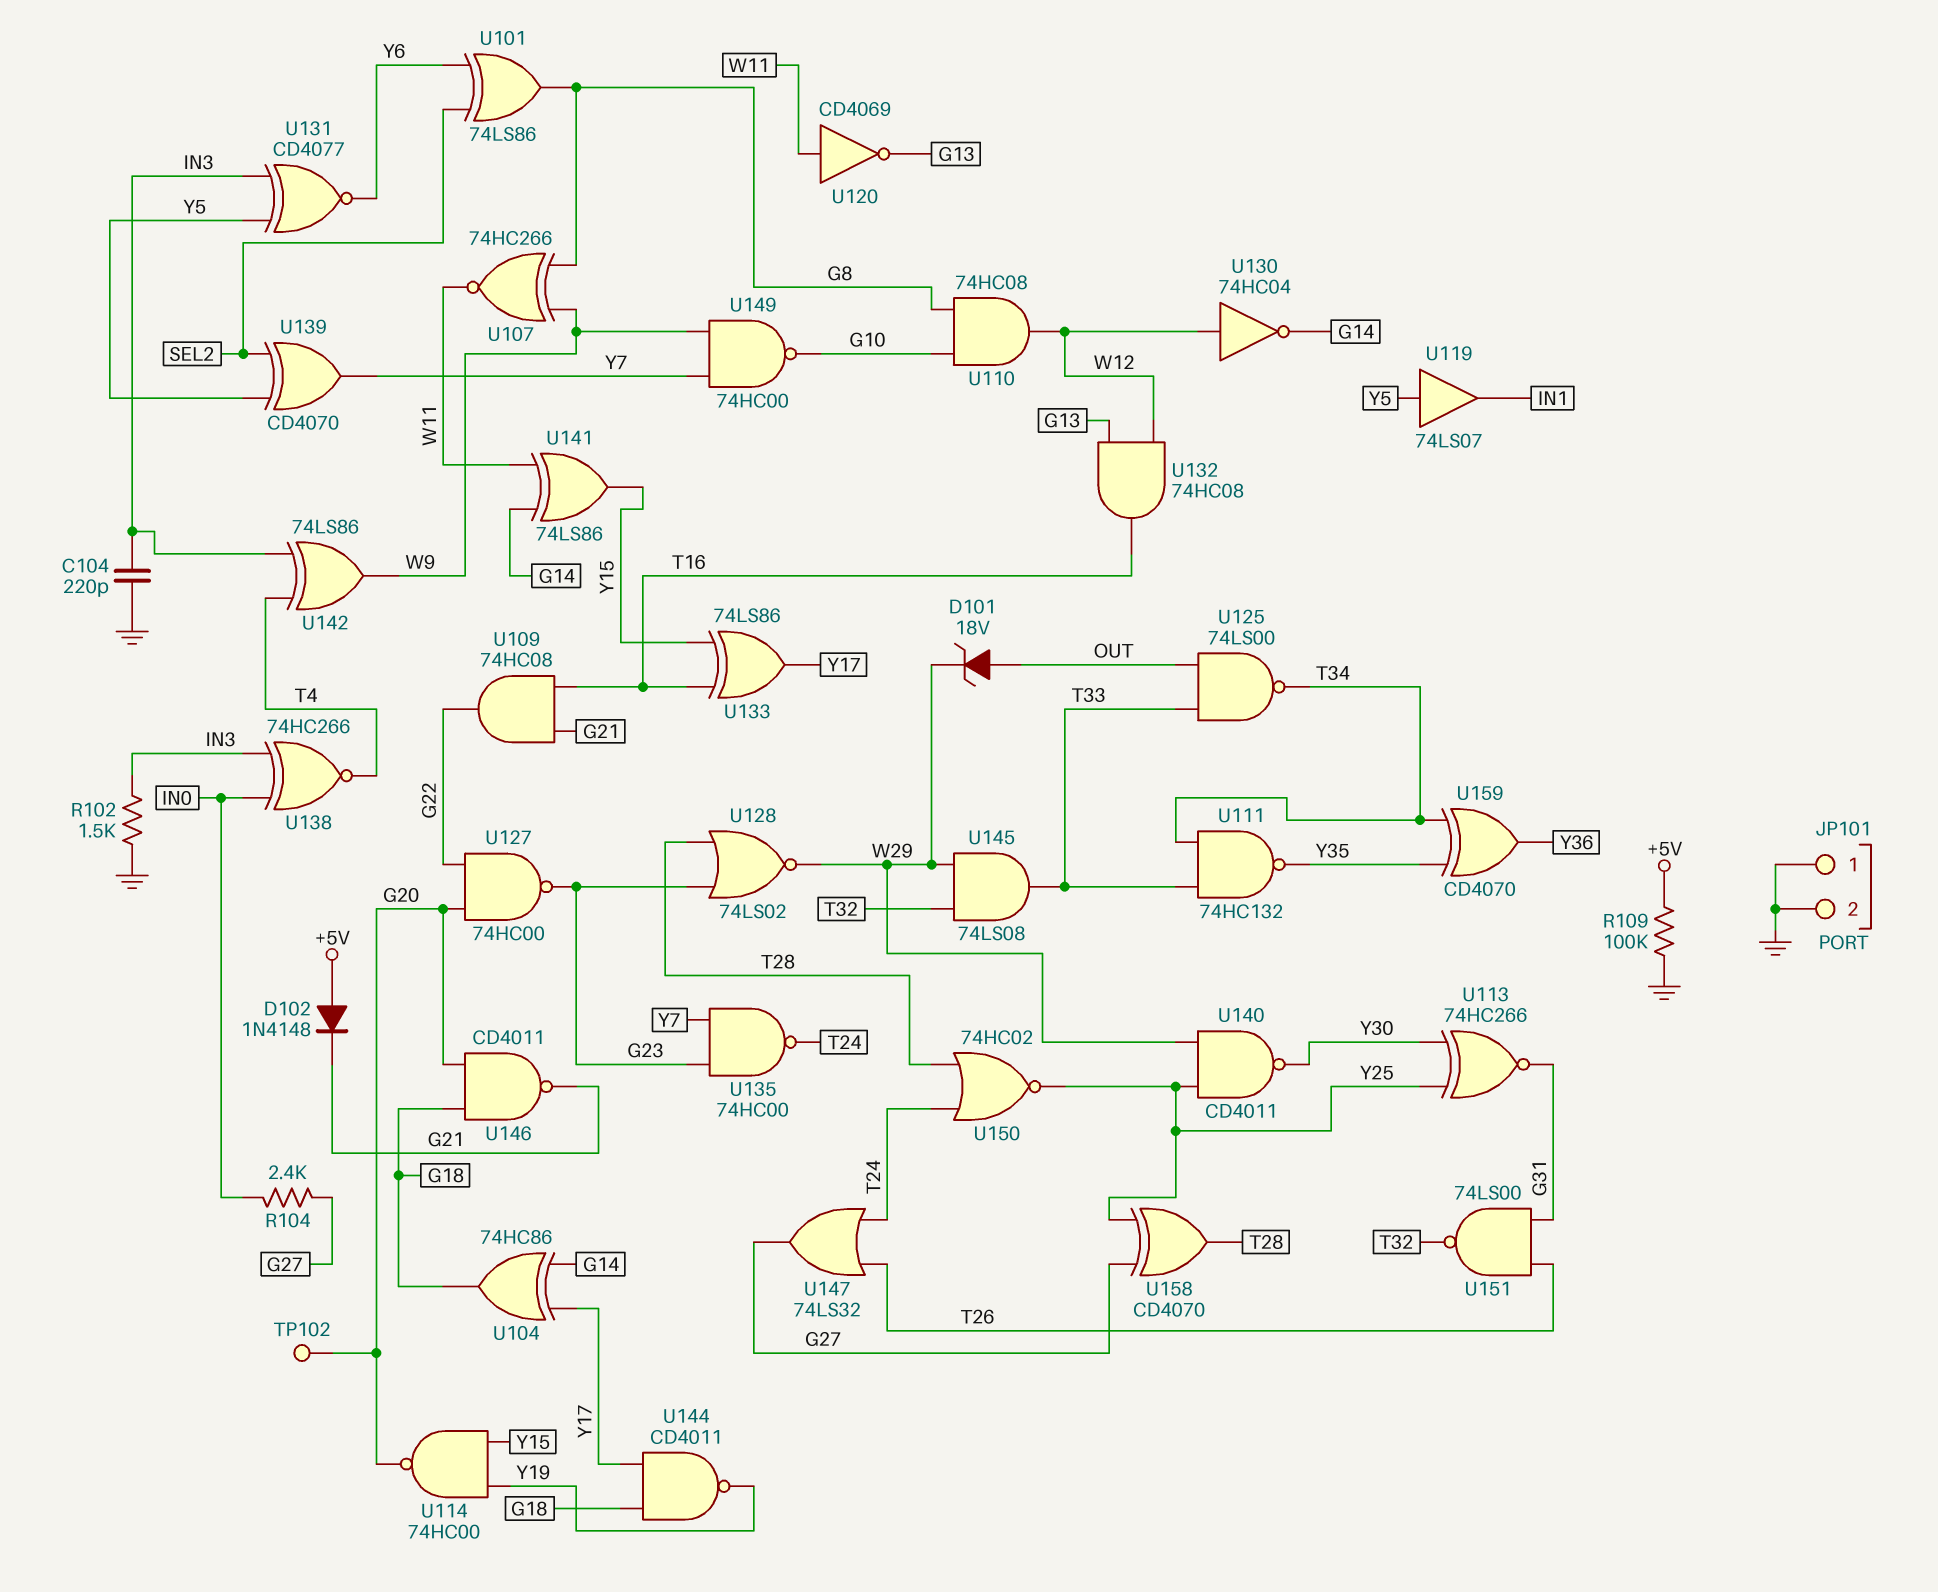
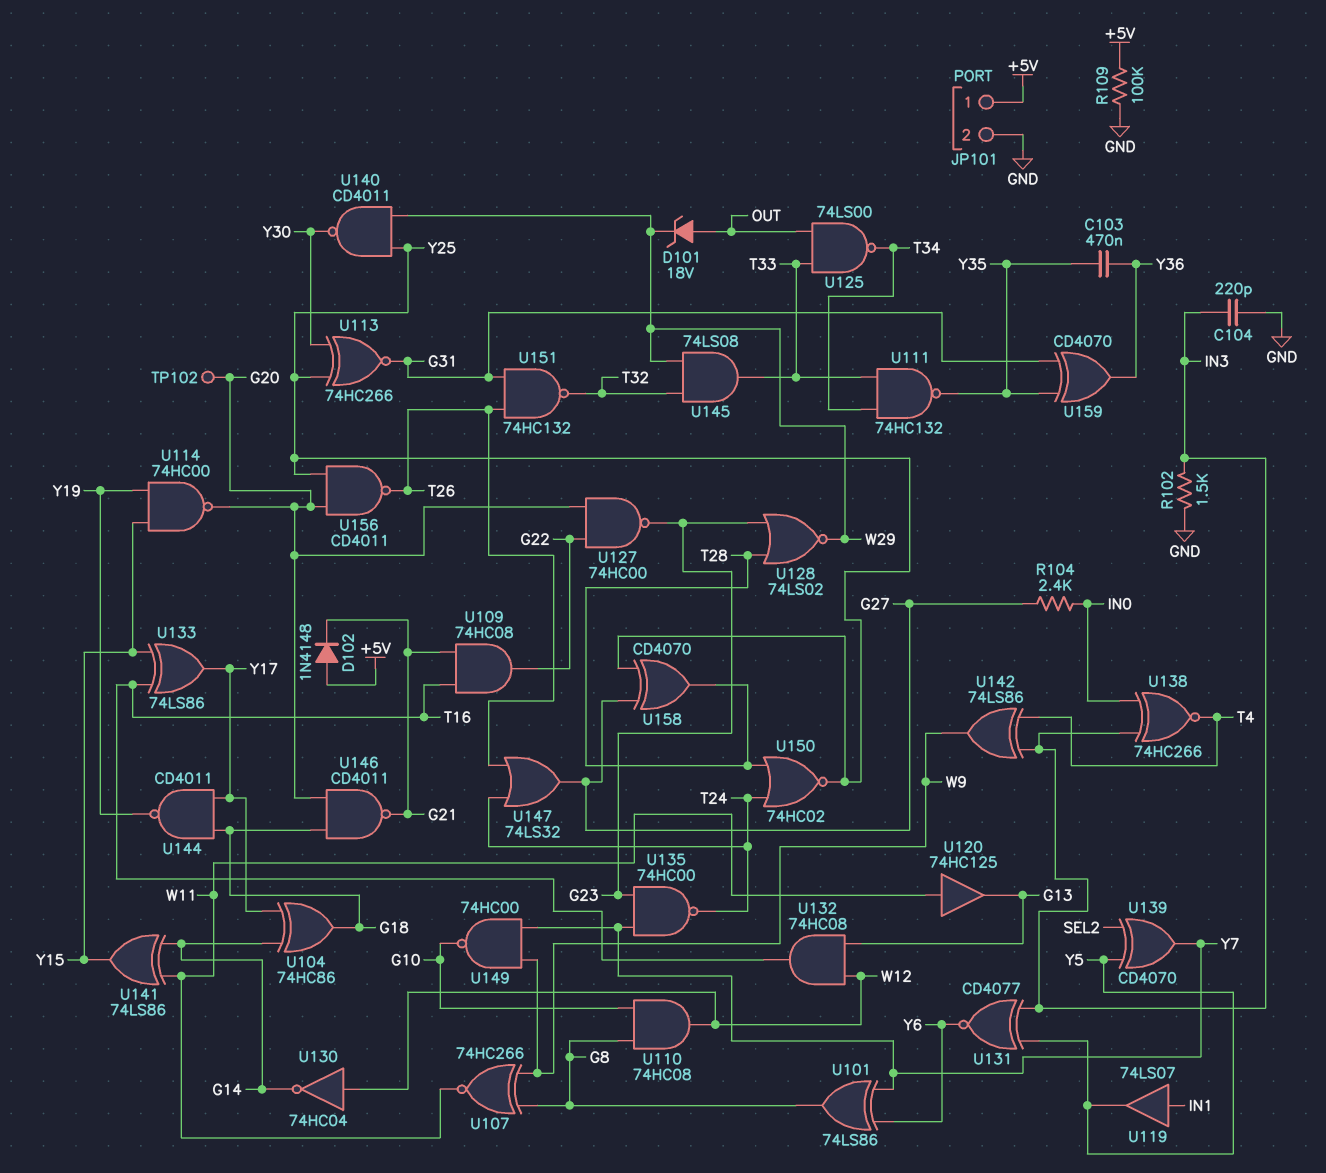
C103: none -> 470nF (Y35, Y36)
JP101 pin 1: GND -> +5V
U101: XOR 74LS86 (in SEL2, in Y6, out G8) -> XOR 74LS86 (in Y6, in Y7, out G8)
U119: buffer 74LS07 (in Y5, out IN1) -> buffer 74LS07 (in IN1, out Y5)
U120: NOT CD4069 (in W11, out G13) -> buffer 74HC125 (in W11, out G13)
U151: NAND 74LS00 (in G31, in T26, out T32) -> NAND 74HC132 (in G31, in T26, out T32)
U156: none -> NAND CD4011 (in G20, in Y25, out T26)
U159: XOR CD4070 (in T34, in Y35, out Y36) -> XOR CD4070 (in G31, in Y35, out Y36)

